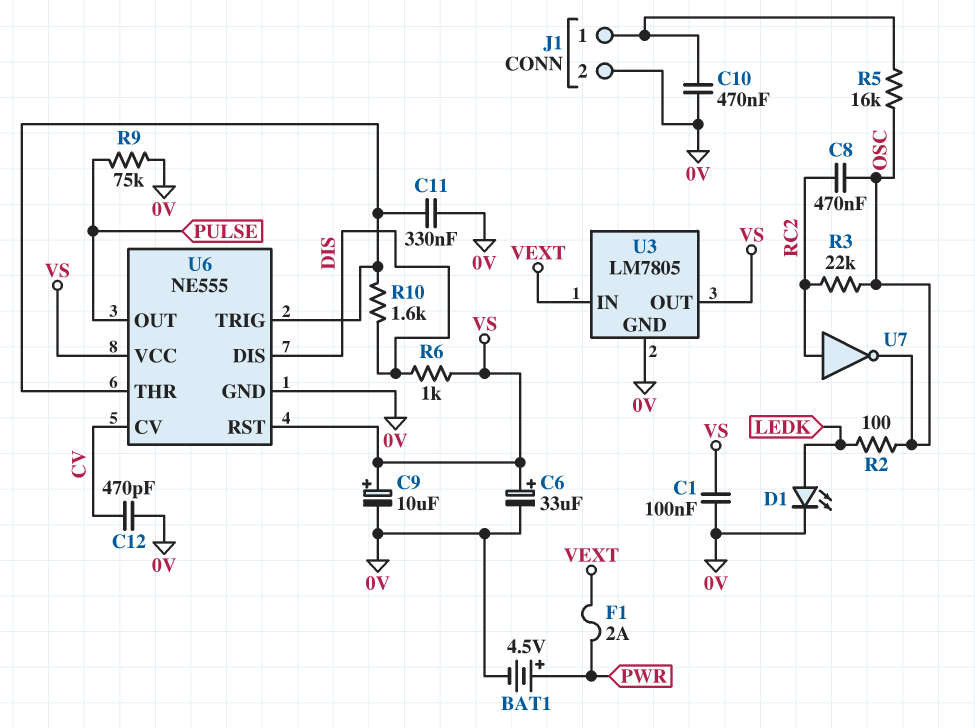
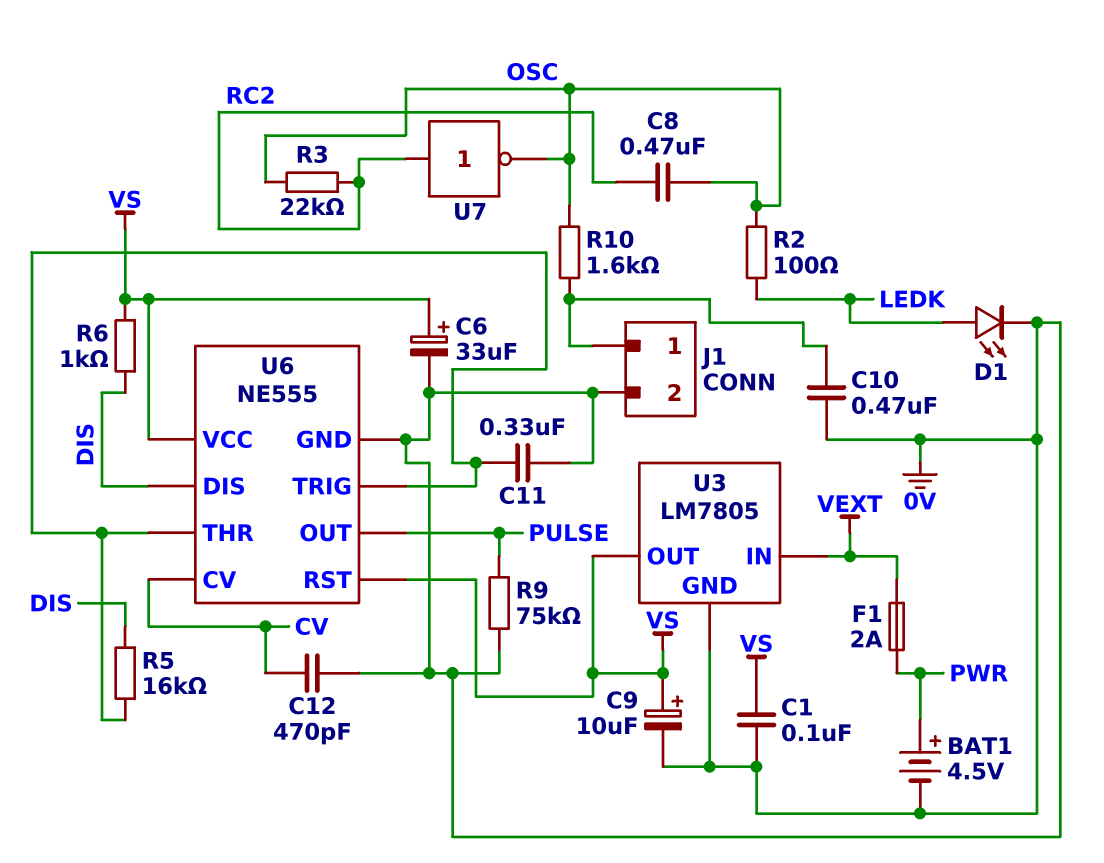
R5: 16k (J1/1, OSC) -> 16k (DIS, U6/THR)
R10: 1.6k (DIS, U6/THR) -> 1.6k (J1/1, OSC)

